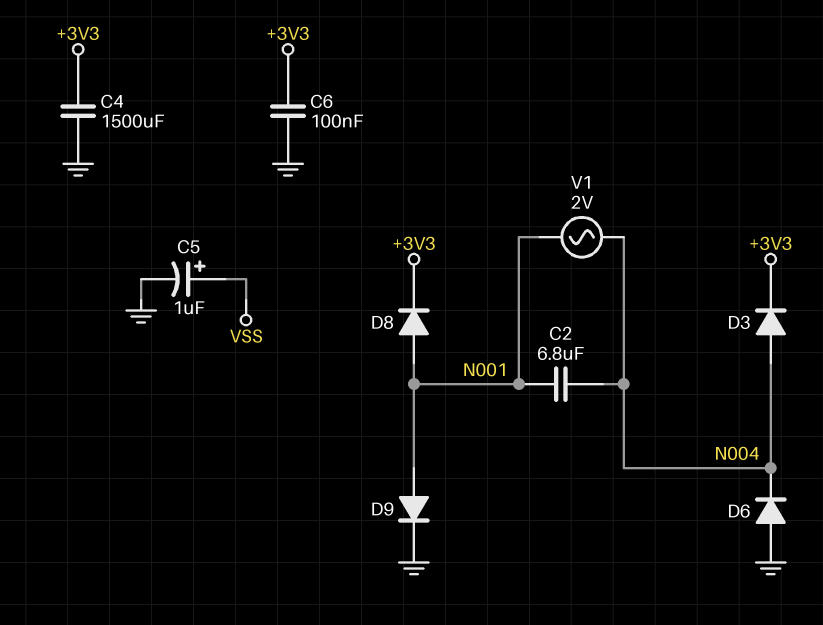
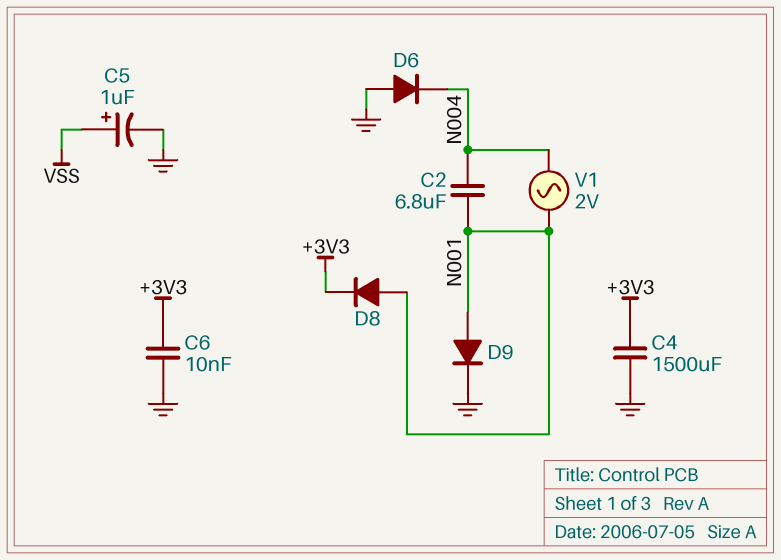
C6: 100nF (+3V3, GND) -> 10nF (+3V3, GND)
D3: diode (A N004, K +3V3) -> none

